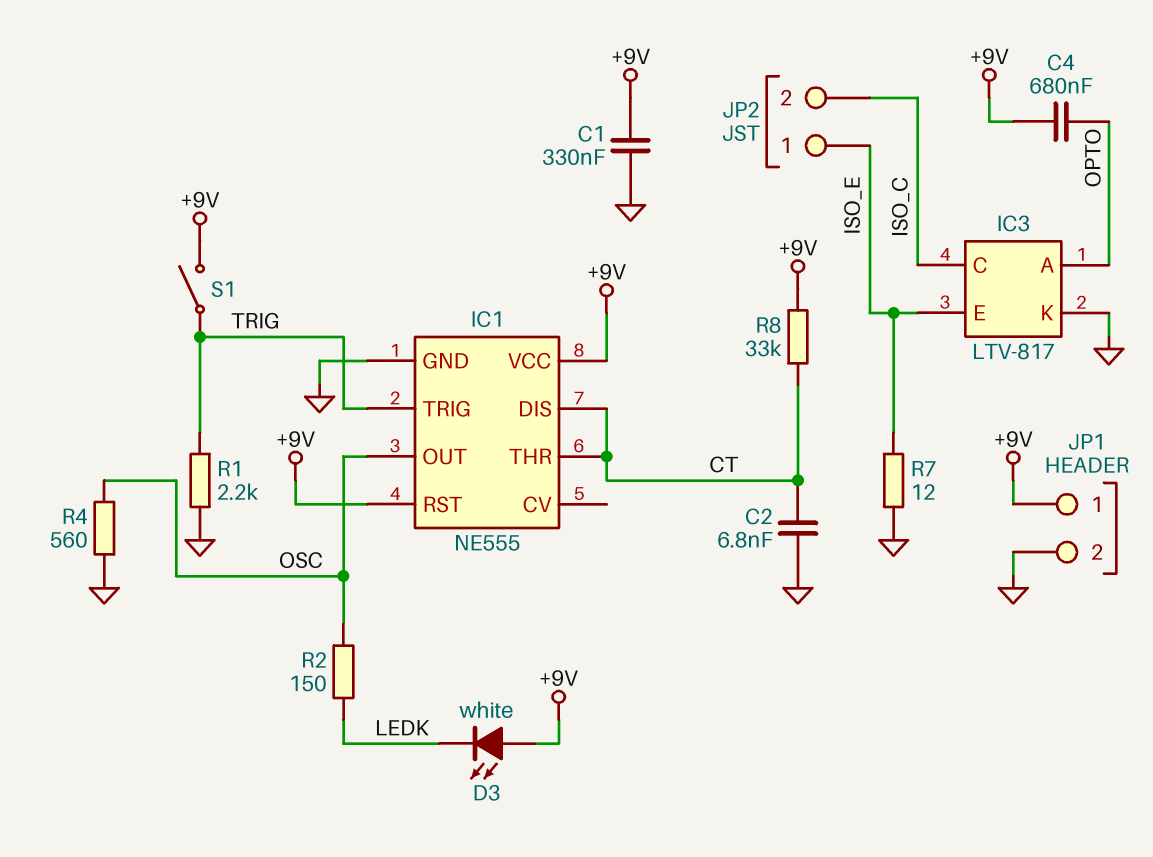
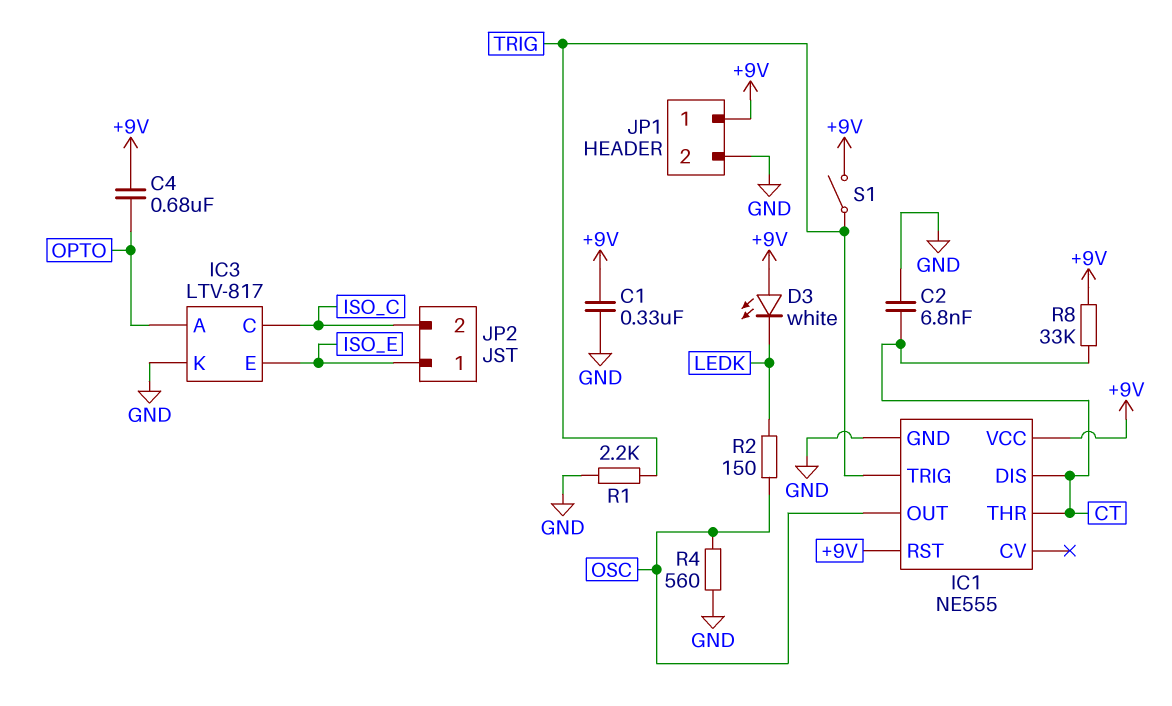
R7: 12 (GND, ISO_E) -> none

